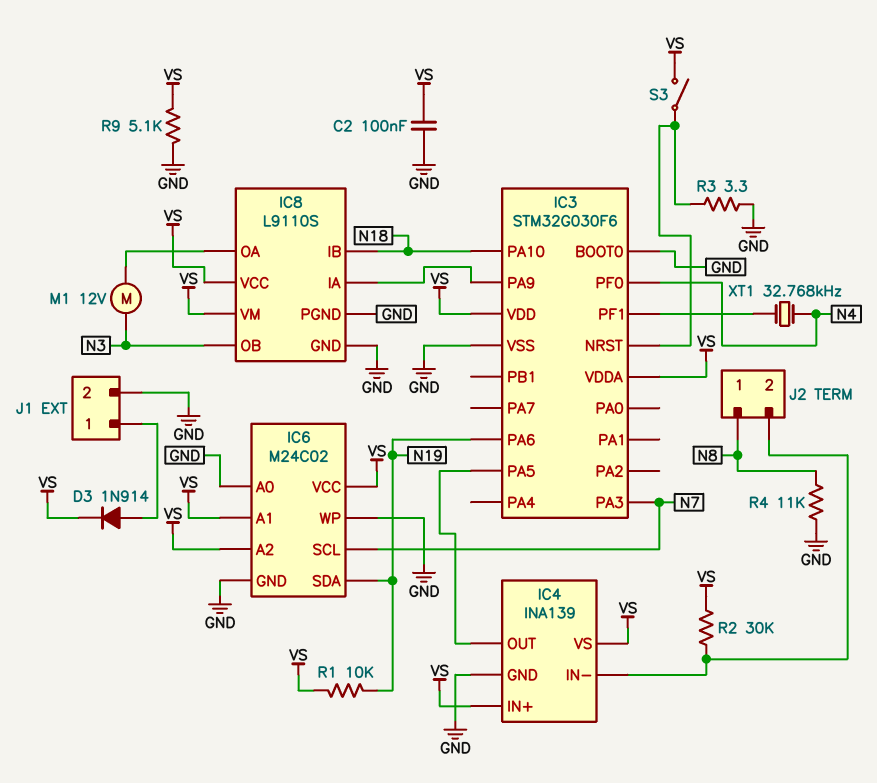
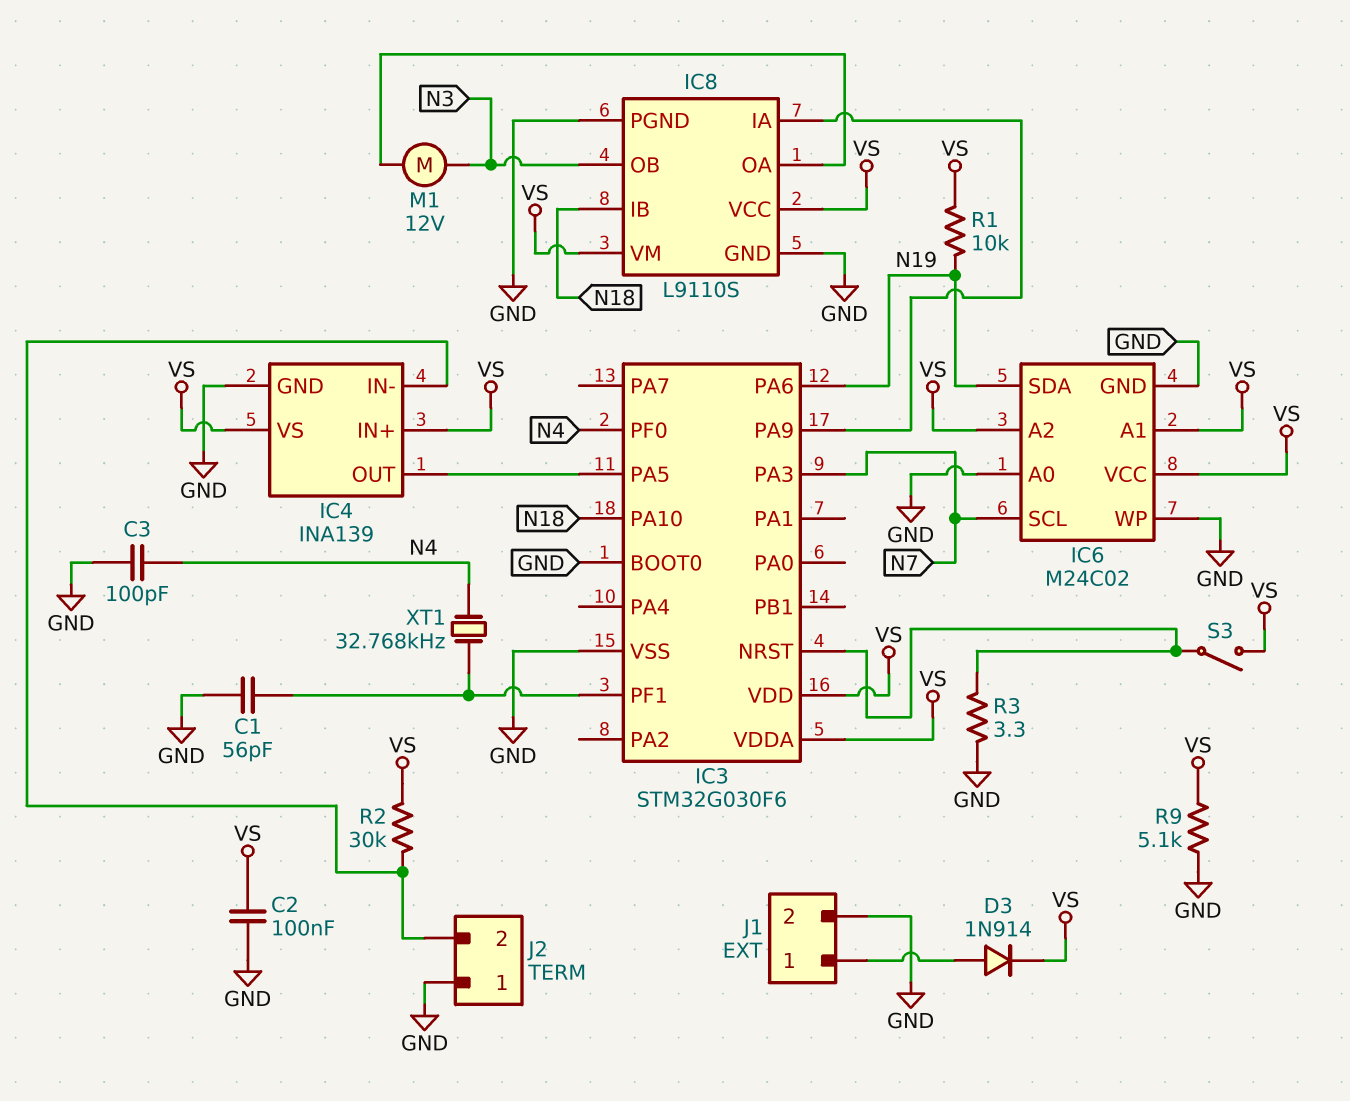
C1: none -> 56pF (GND, IC3/PF1)
C3: none -> 100pF (GND, N4)
J2 pin 1: N8 -> GND
R4: 11k (GND, N8) -> none

